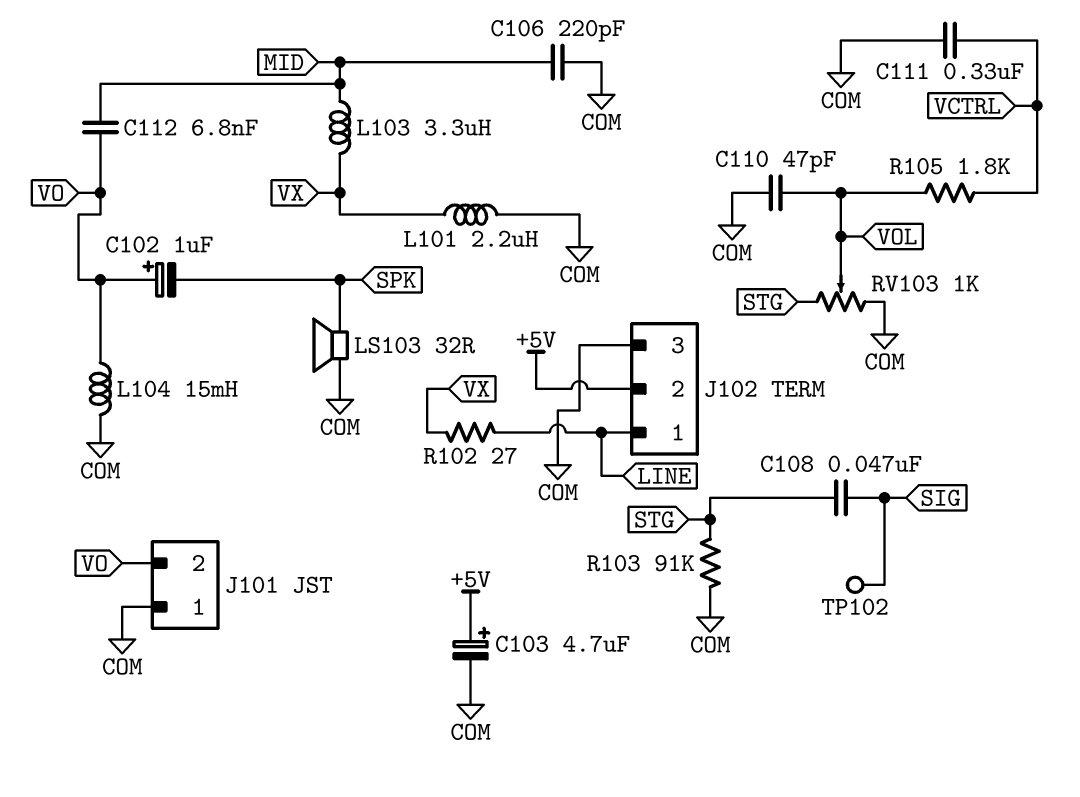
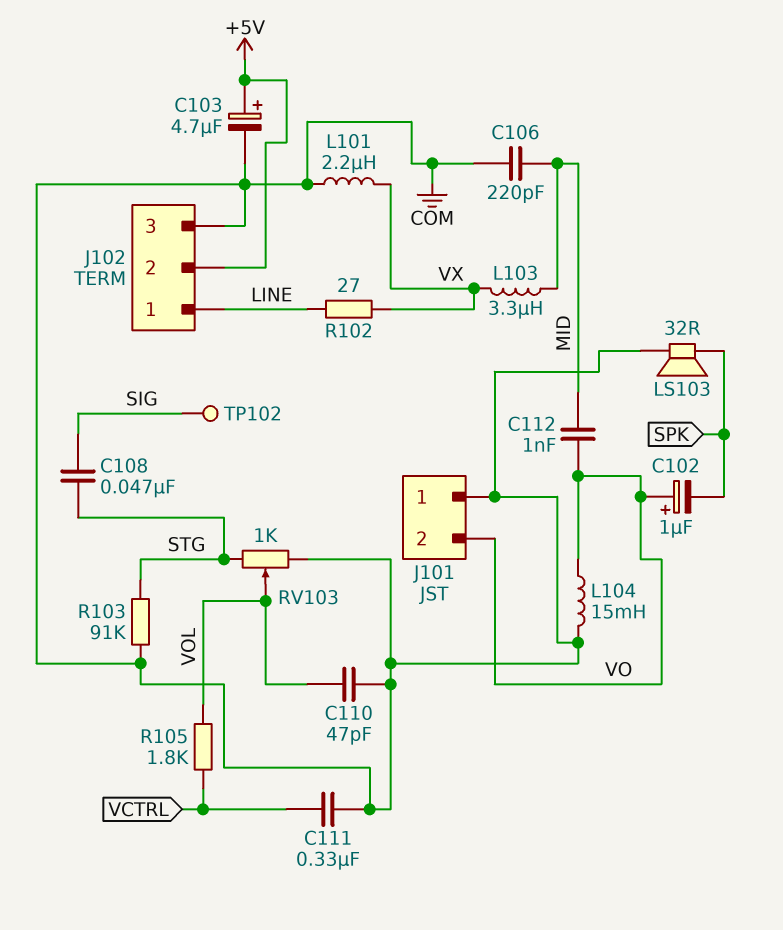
C112: 6.8nF (MID, VO) -> 1nF (MID, VO)

